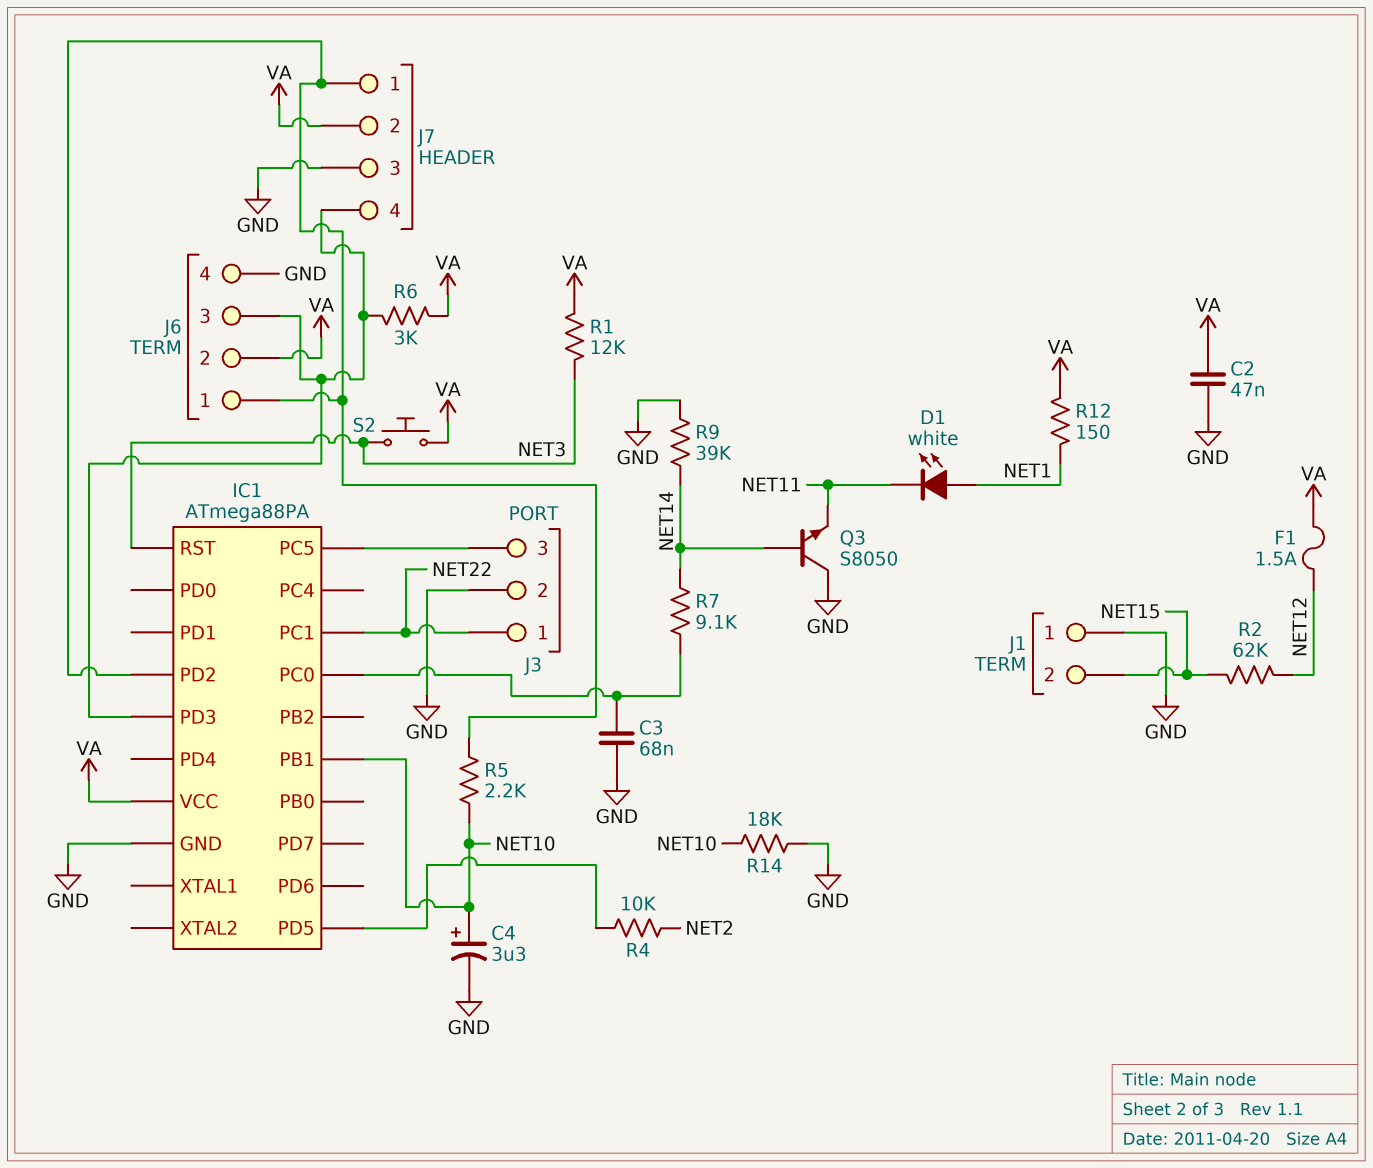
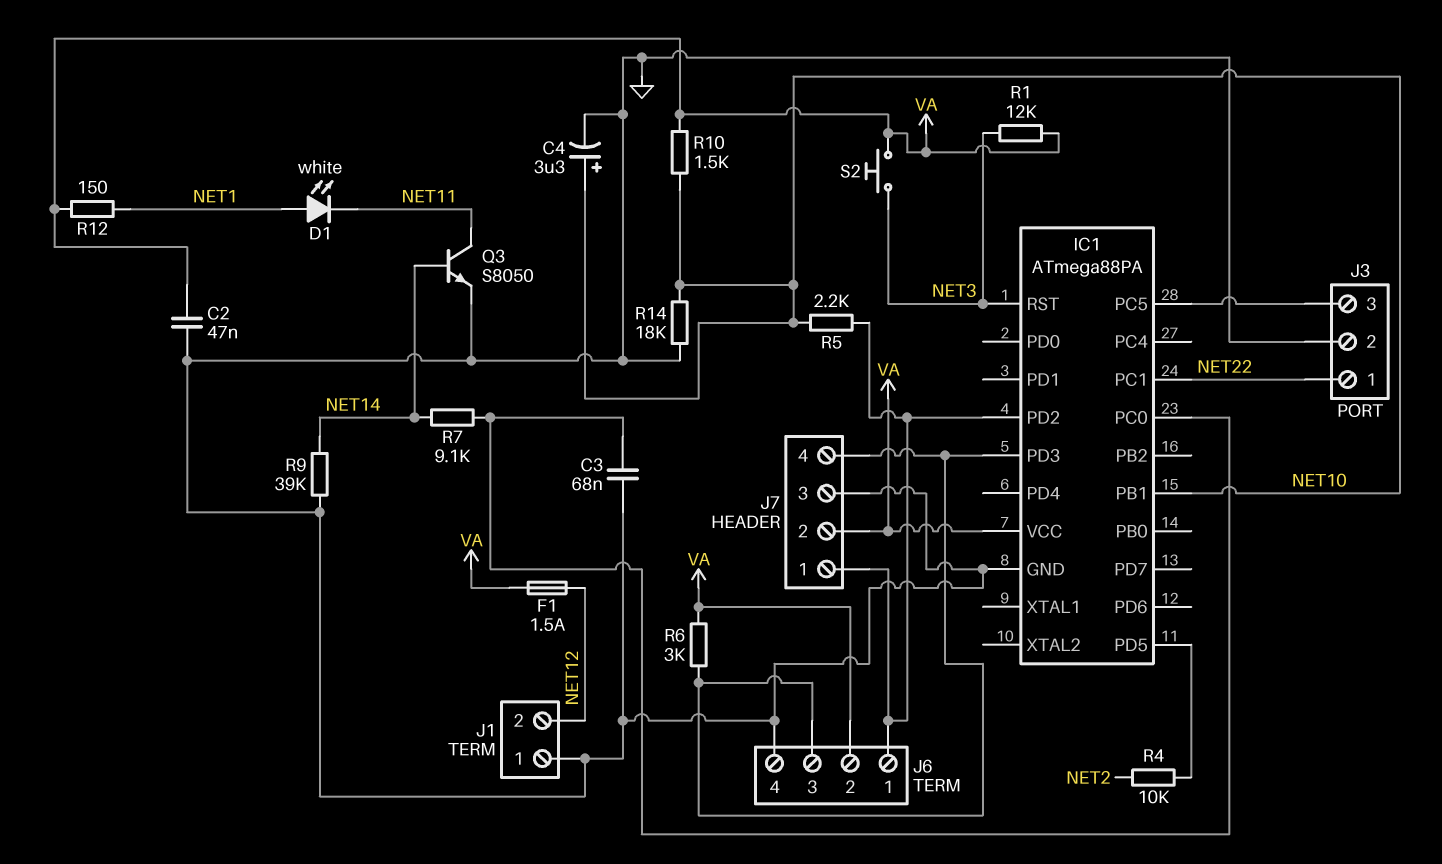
J1 pin 2: NET15 -> NET12
Q3: NPN S8050 (B NET14, C GND, E NET11) -> NPN S8050 (B NET14, C NET11, E GND)
R2: 62k (NET12, NET15) -> none
R10: none -> 1.5k (NET10, VA)

